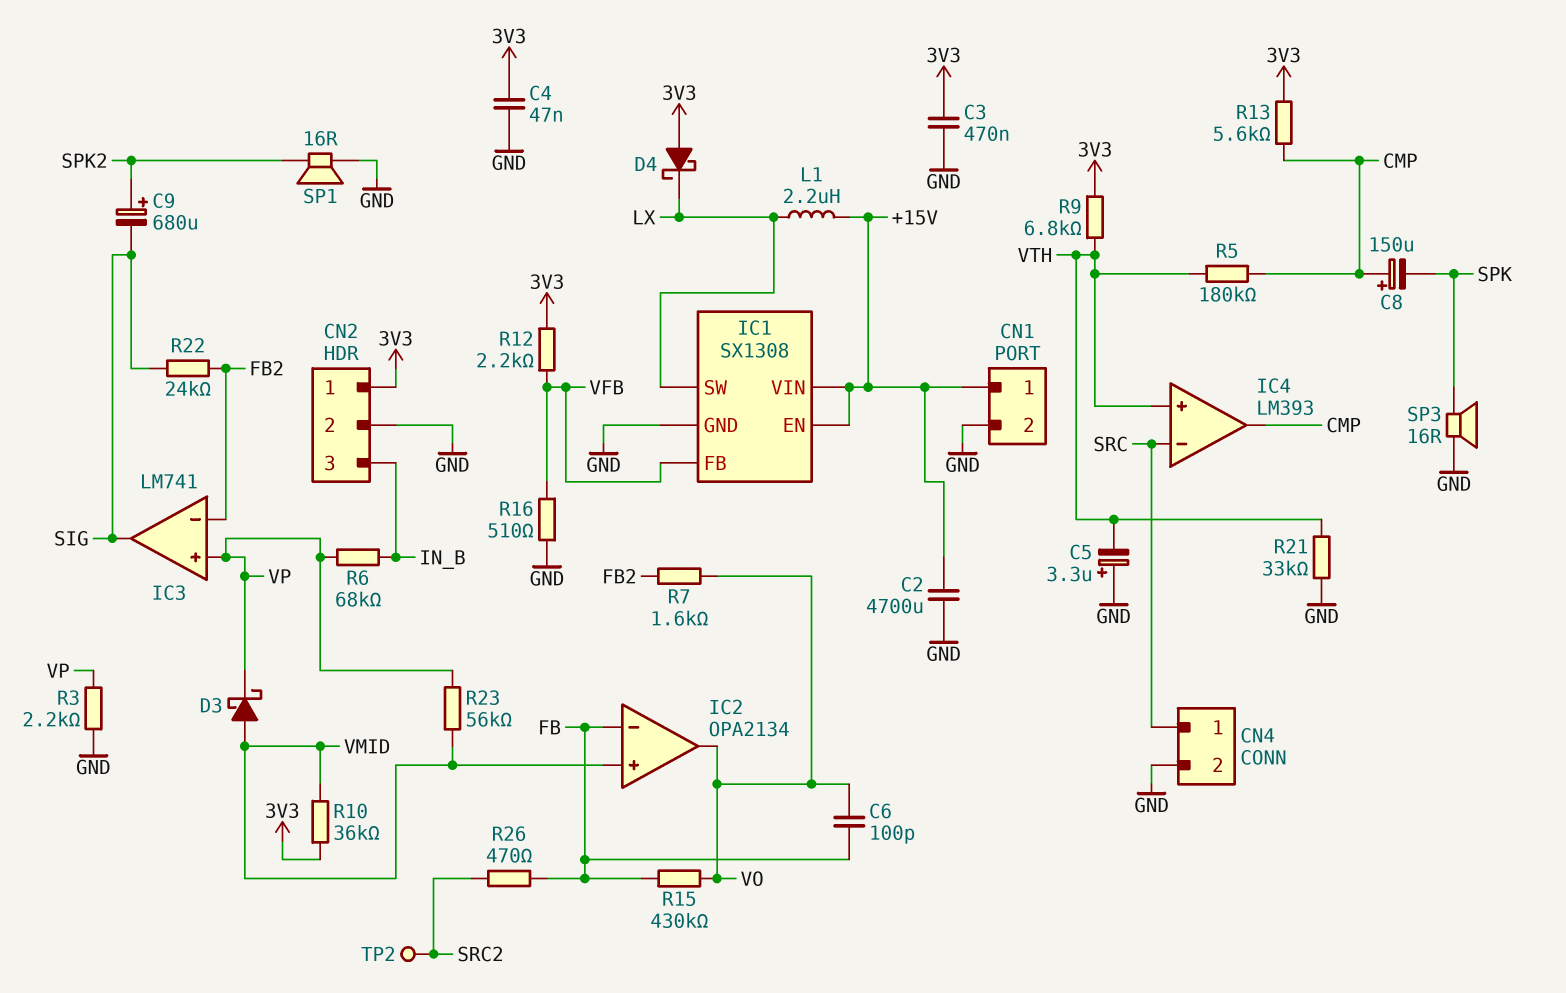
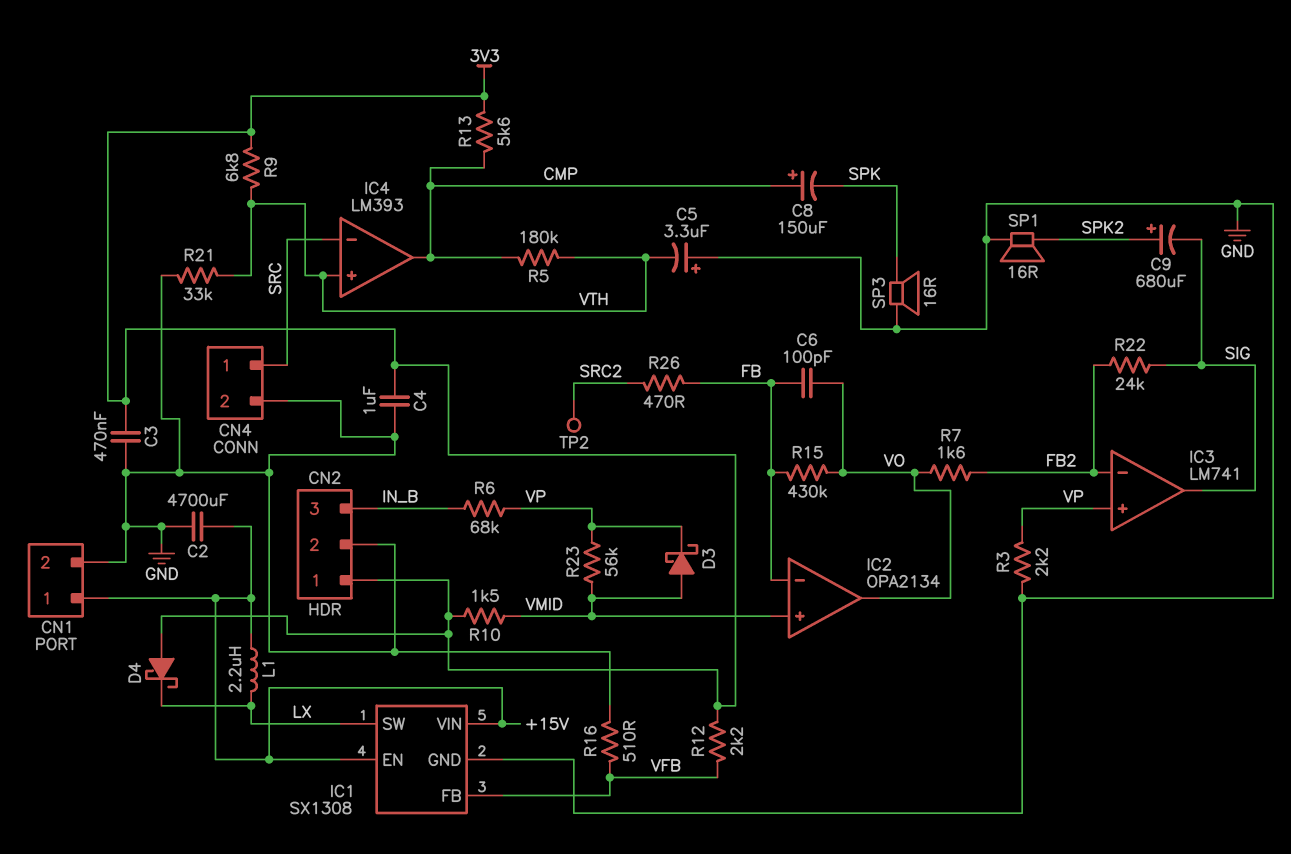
C4: 47nF (3V3, GND) -> 1uF (3V3, GND)
R10: 36k (3V3, VMID) -> 1.5k (3V3, VMID)

